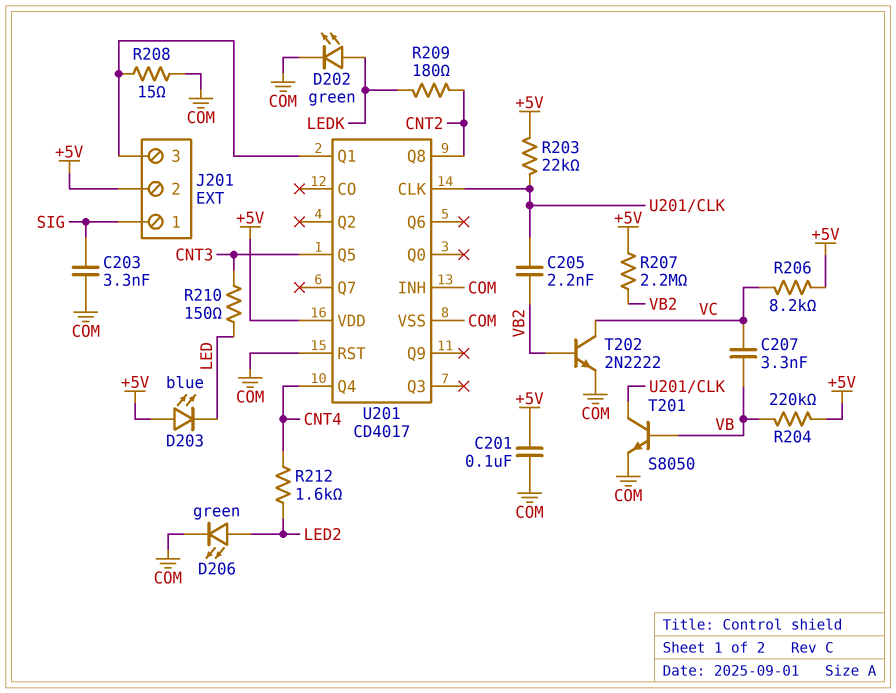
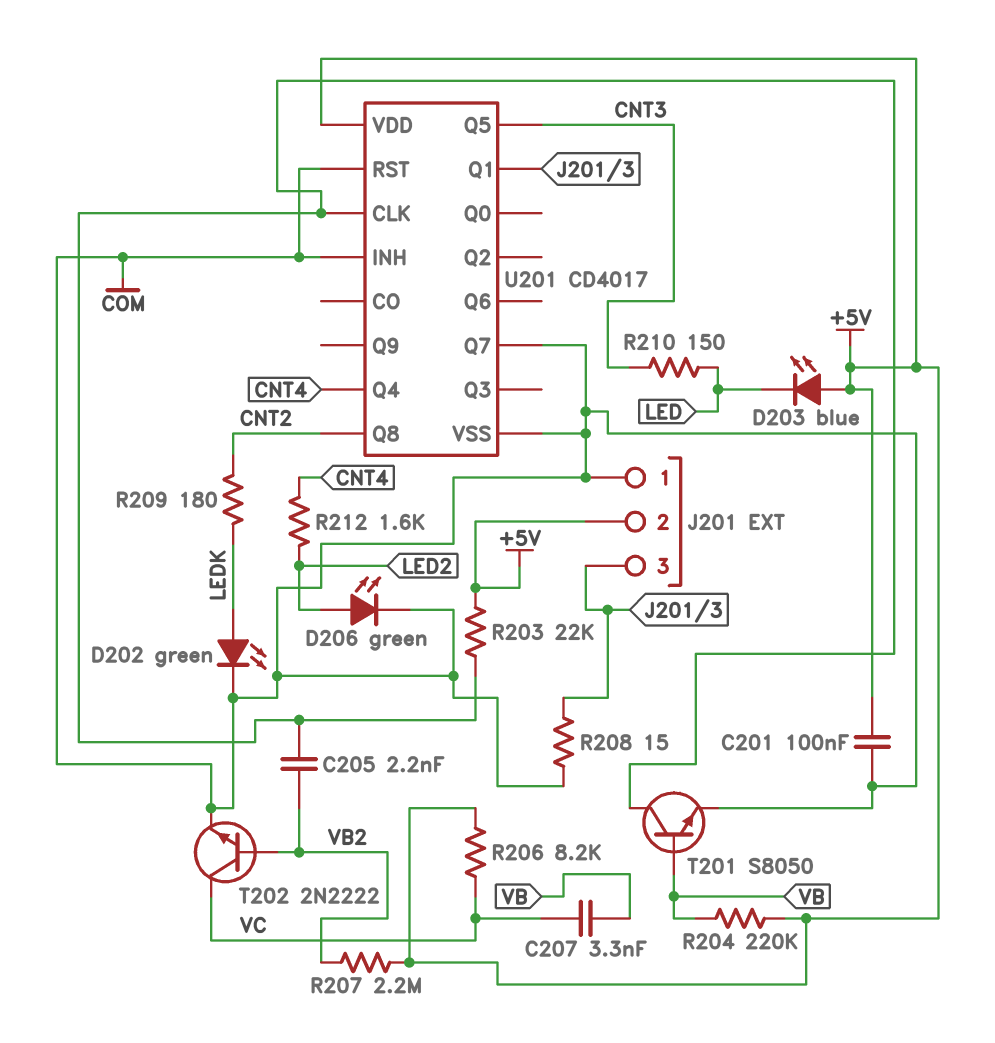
C203: 3.3nF (COM, SIG) -> none
J201 pin 1: SIG -> COM
U201 pin Q7: none -> COM

